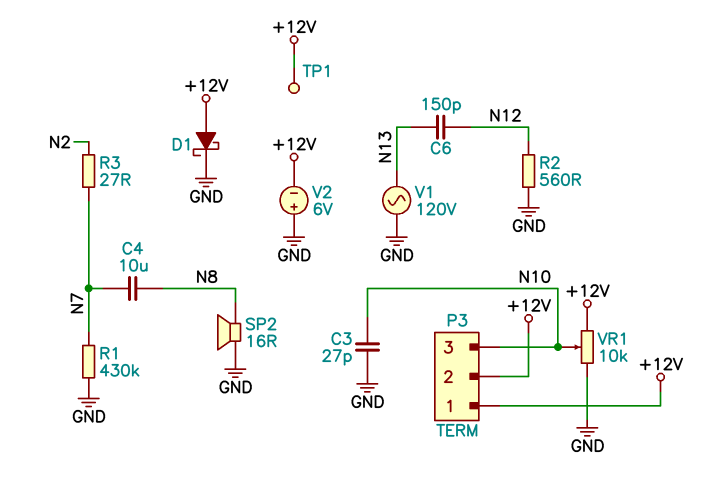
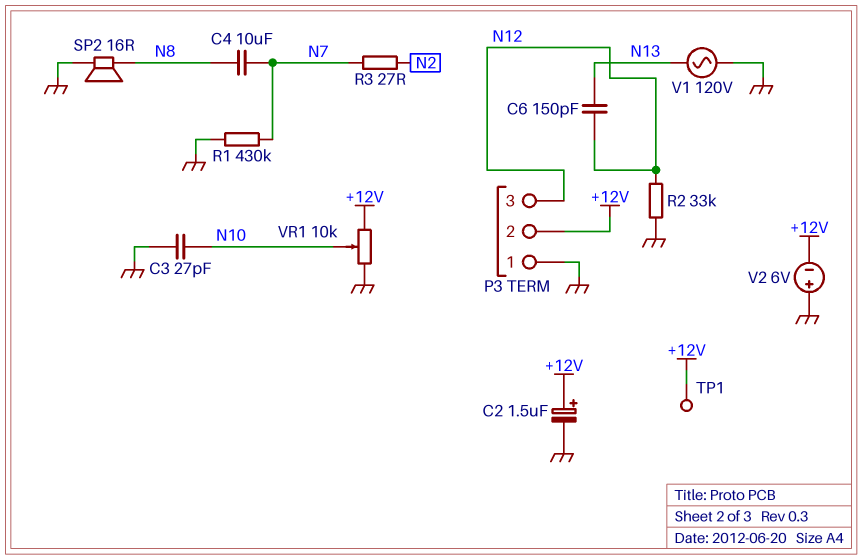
C2: none -> 1.5uF (plus +12V, minus GND)
D1: schottky (A +12V, K GND) -> none
P3 pin 1: +12V -> GND
P3 pin 3: N10 -> N12
R2: 560 (GND, N12) -> 33k (GND, N12)

